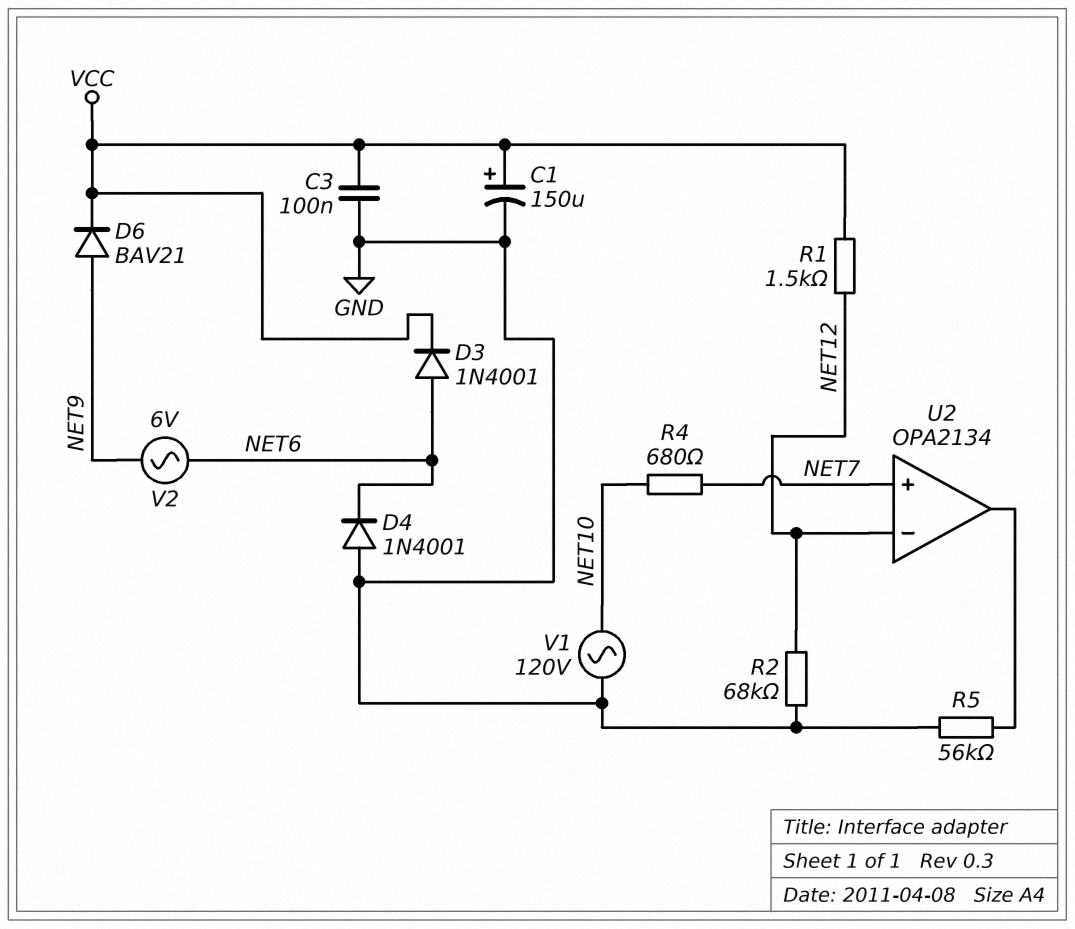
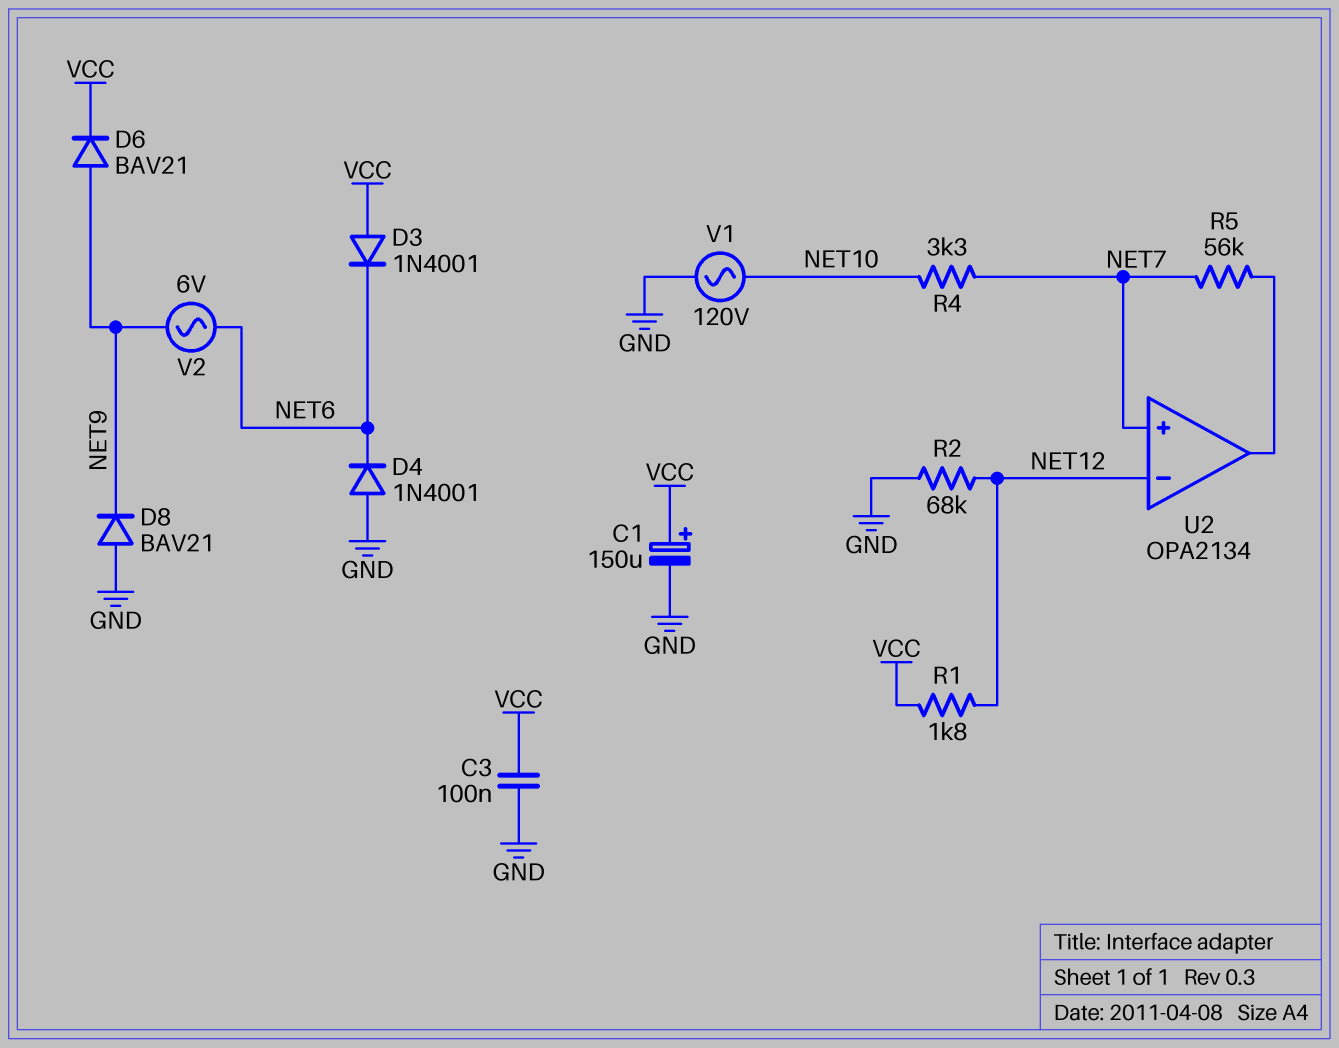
D3: diode 1N4001 (A NET6, K VCC) -> diode 1N4001 (A VCC, K NET6)
D8: none -> diode BAV21 (A GND, K NET9)
R1: 1.5k (NET12, VCC) -> 1.8k (NET12, VCC)
R4: 680 (NET7, NET10) -> 3.3k (NET7, NET10)
R5: 56k (GND, U2/out) -> 56k (NET7, U2/out)

